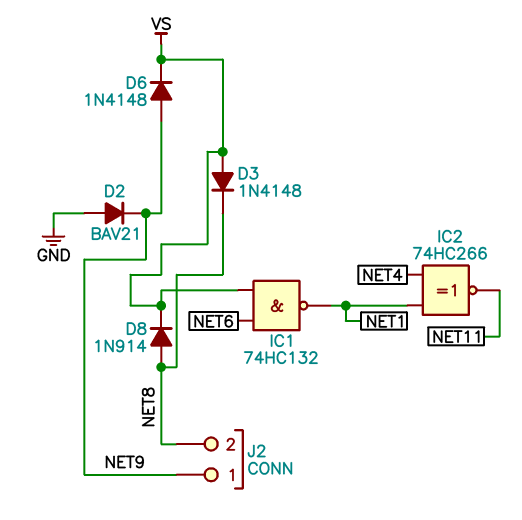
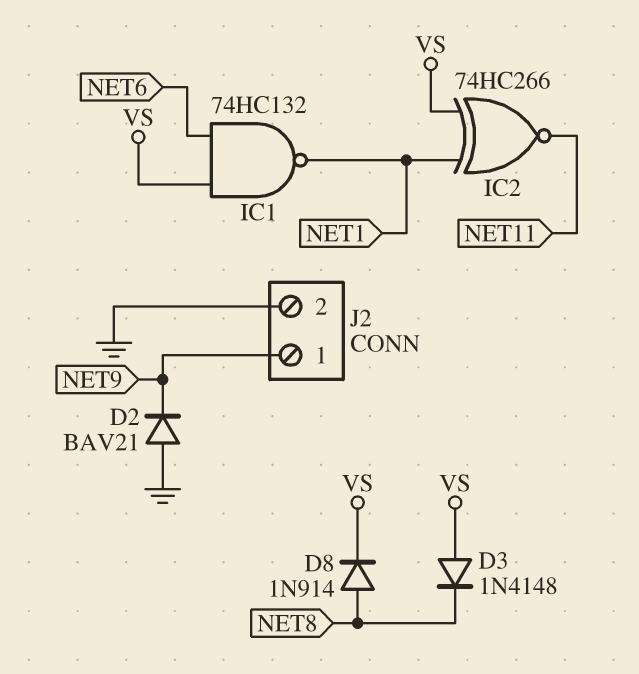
D6: diode 1N4148 (A NET9, K VS) -> none
IC2: XNOR 74HC266 (in NET1, in NET4, out NET11) -> XNOR 74HC266 (in NET1, in VS, out NET11)
J2 pin 2: NET8 -> GND

